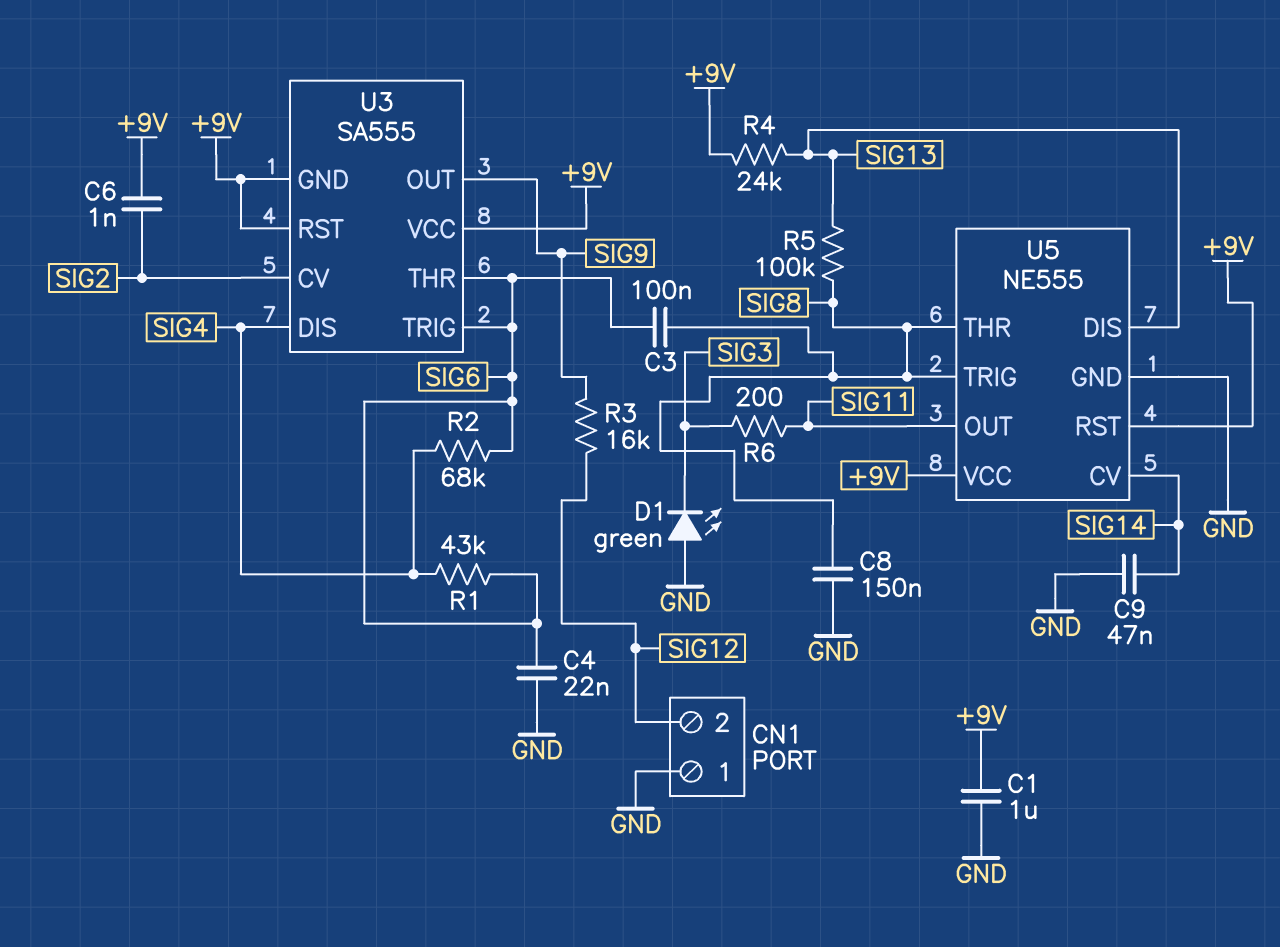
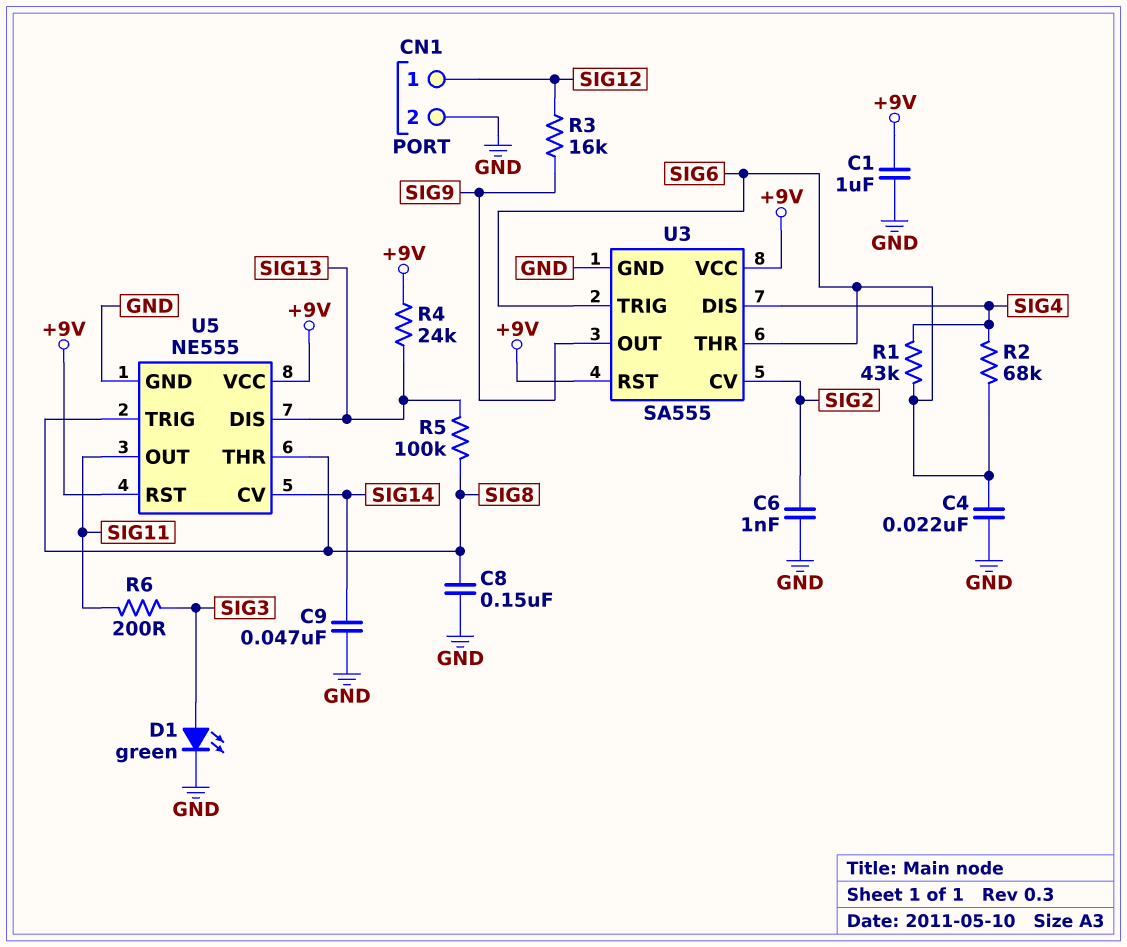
C3: 100nF (SIG6, SIG8) -> none
C6: 1nF (+9V, SIG2) -> 1nF (GND, SIG2)
CN1 pin 1: GND -> SIG12
CN1 pin 2: SIG12 -> GND
D1: LED green (A GND, K SIG3) -> LED green (A SIG3, K GND)
U3 pin GND: +9V -> GND

